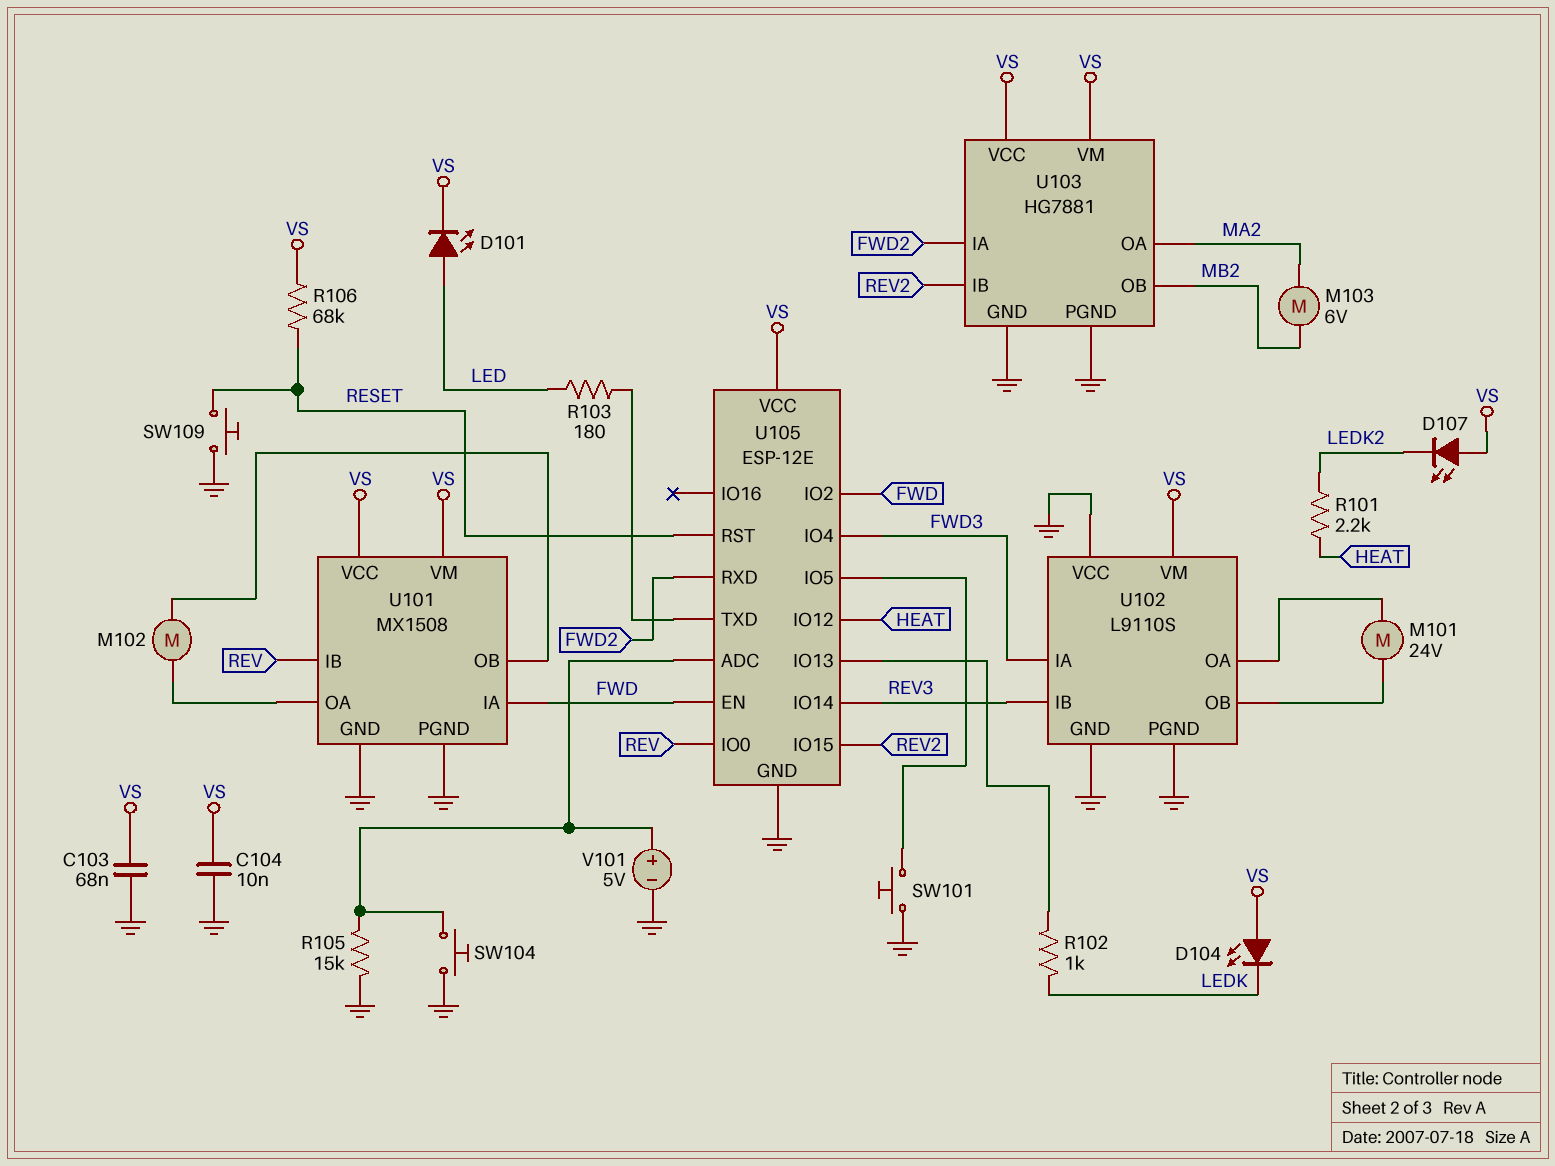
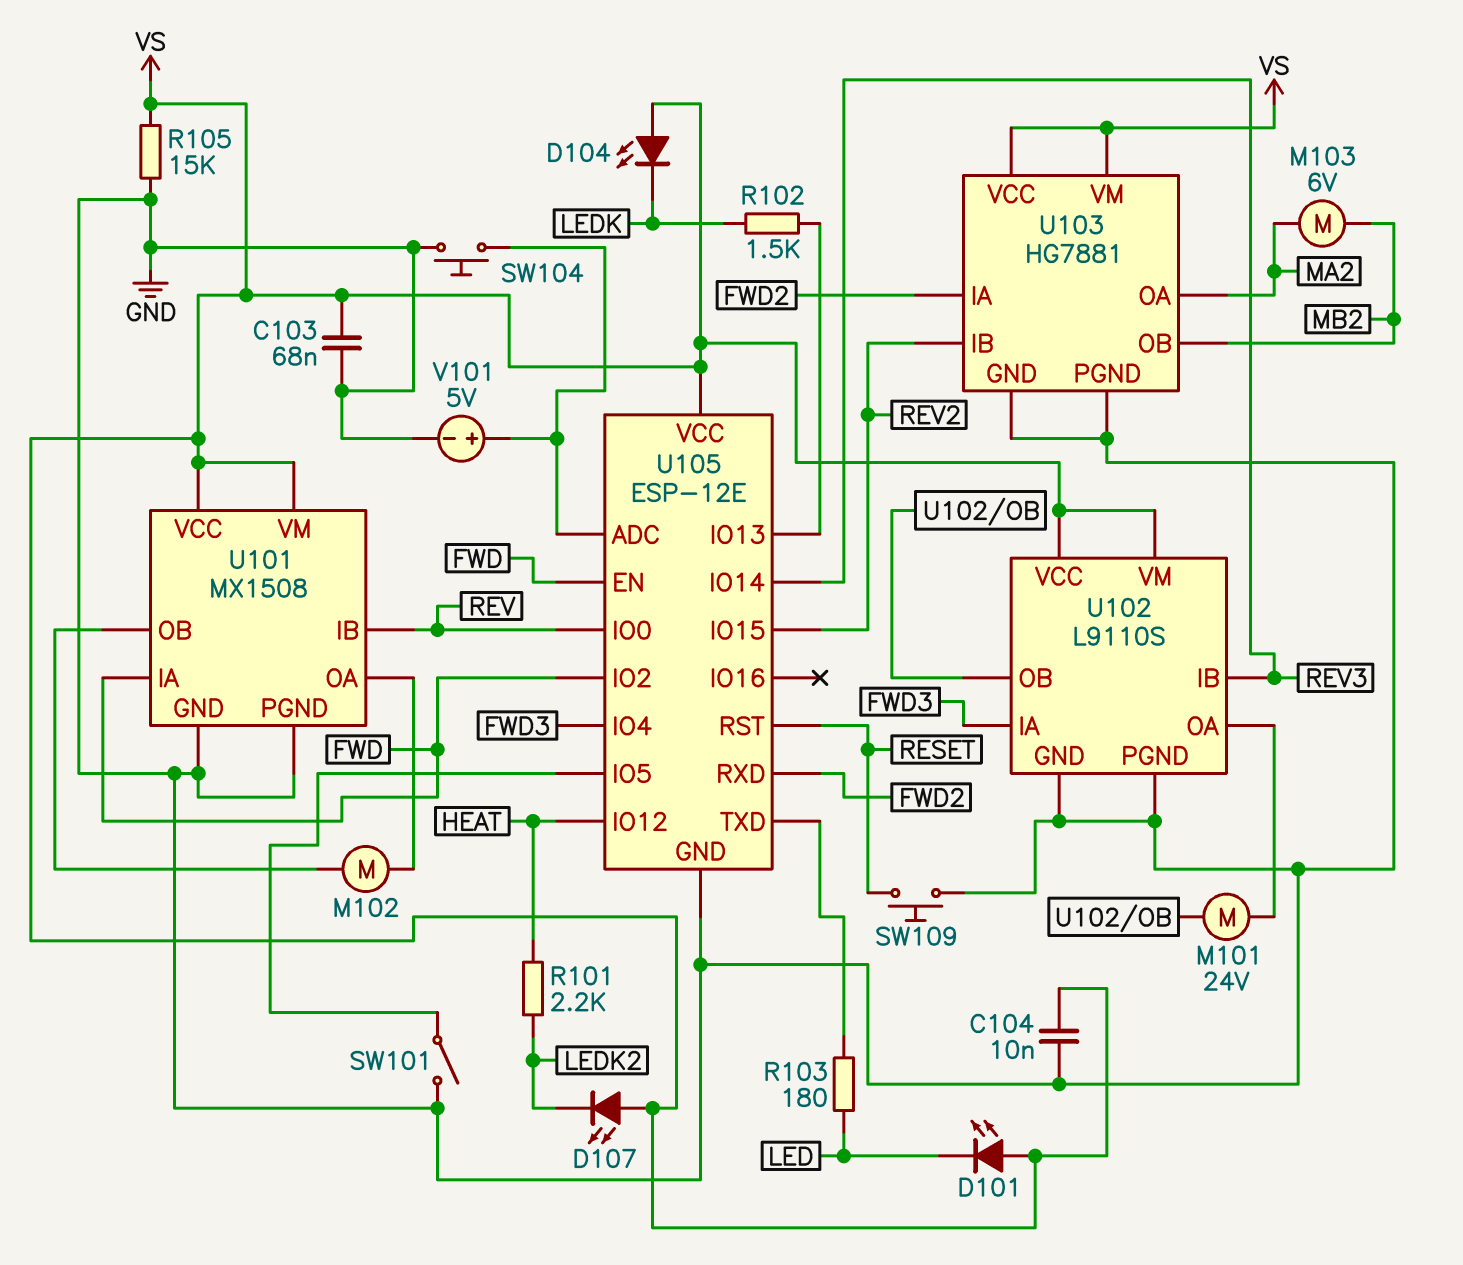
D101: LED (A LED, K VS) -> LED (A VS, K LED)
R102: 1k (LEDK, U105/IO13) -> 1.5k (LEDK, U105/IO13)
R105: 15k (GND, U105/ADC) -> 15k (GND, VS)
R106: 68k (RESET, VS) -> none
SW101: button (GND, U105/IO5) -> switch (GND, U105/IO5)
U102 pin VCC: GND -> VS

